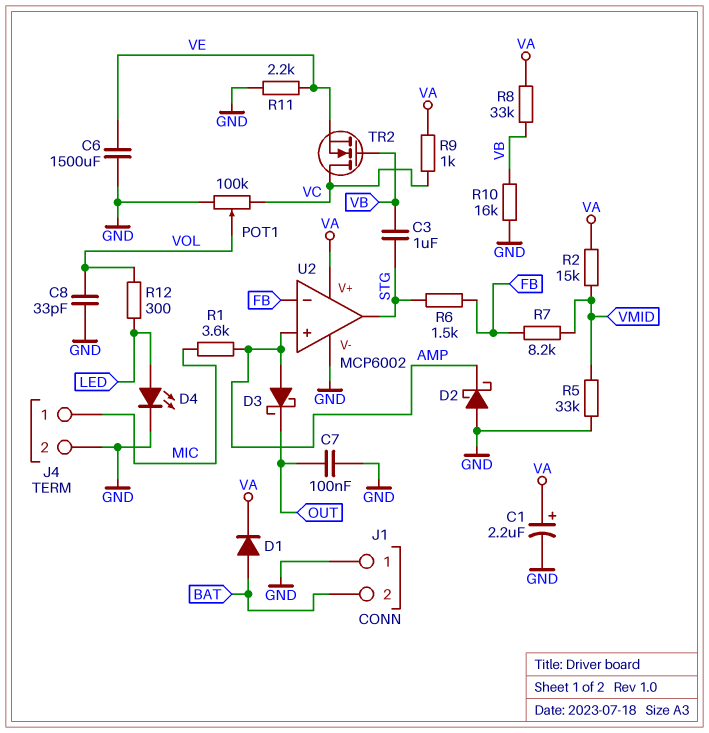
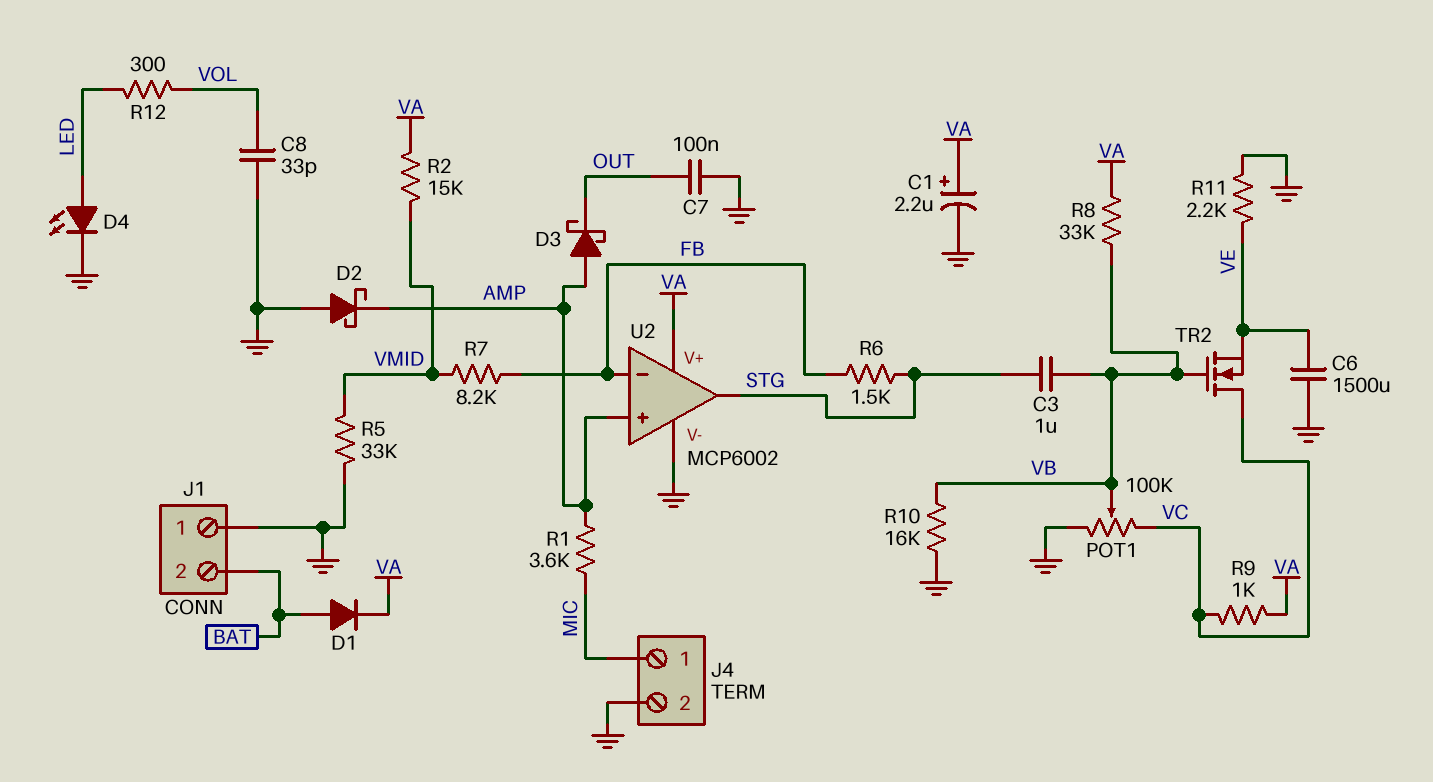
POT1: 100k (GND, VC, wiper VOL) -> 100k (GND, VC, wiper VB)

